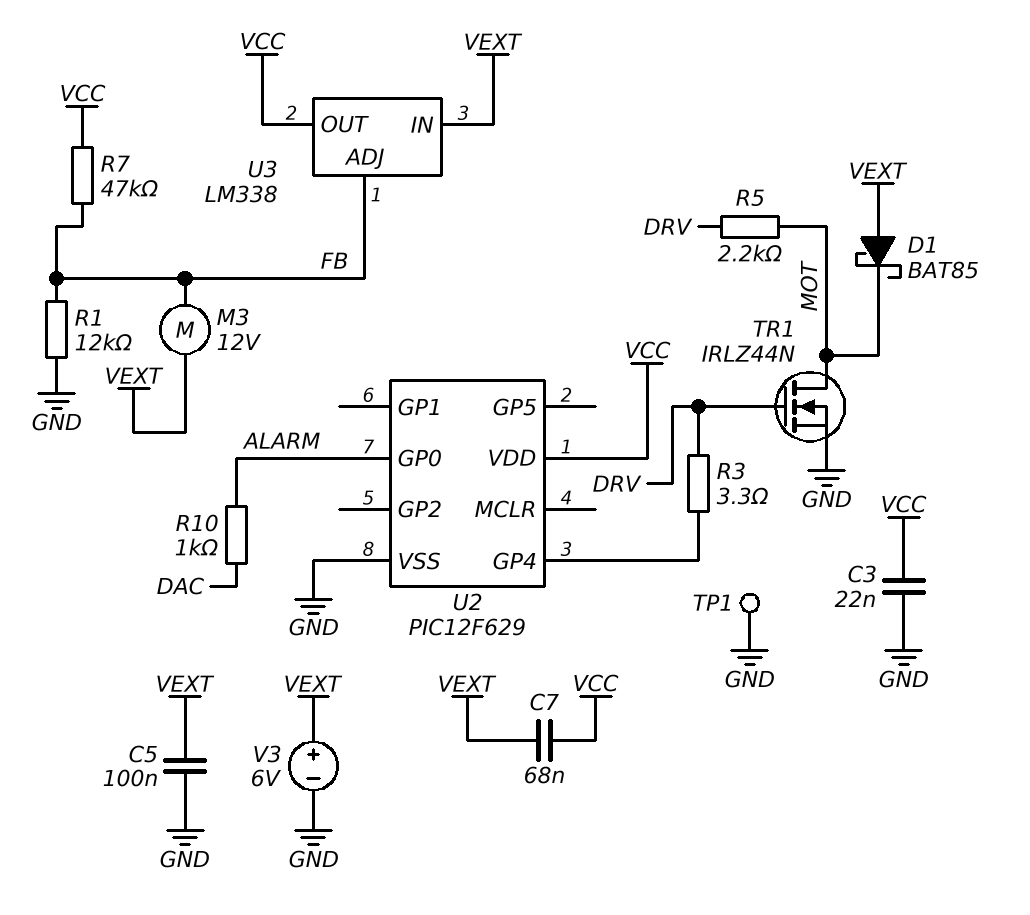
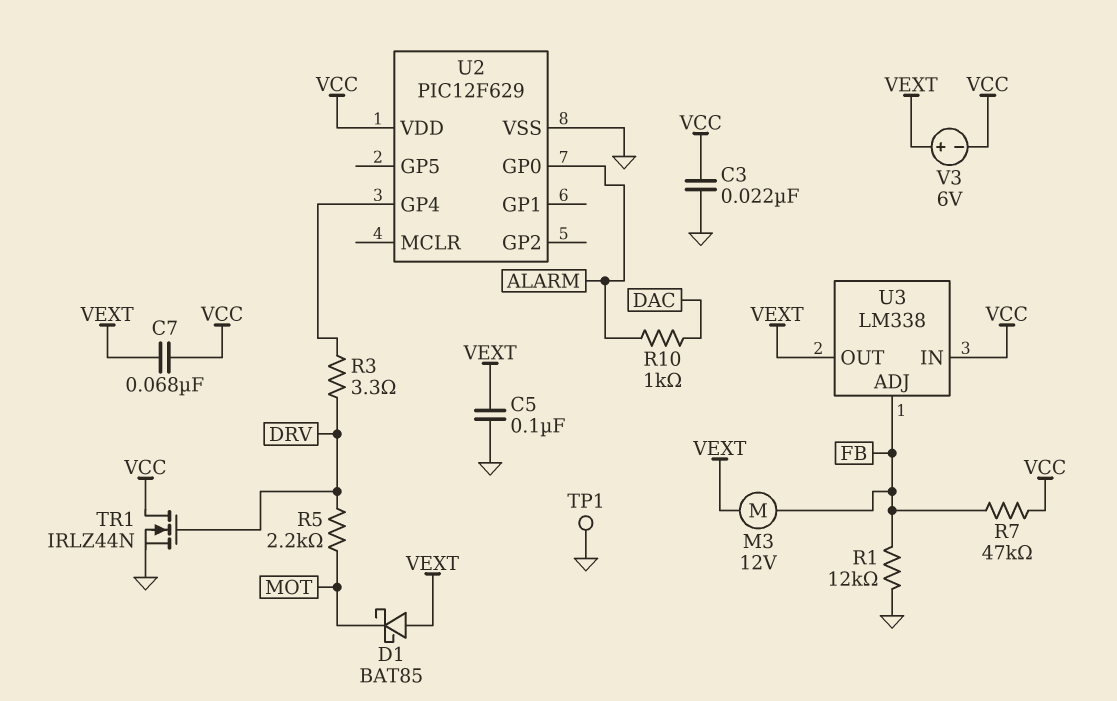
TR1: NMOS IRLZ44N (G DRV, D MOT, S GND) -> NMOS IRLZ44N (G DRV, D VCC, S GND)
U3 pin IN: VEXT -> VCC
U3 pin OUT: VCC -> VEXT
V3: 6V (plus VEXT, minus GND) -> 6V (plus VEXT, minus VCC)

